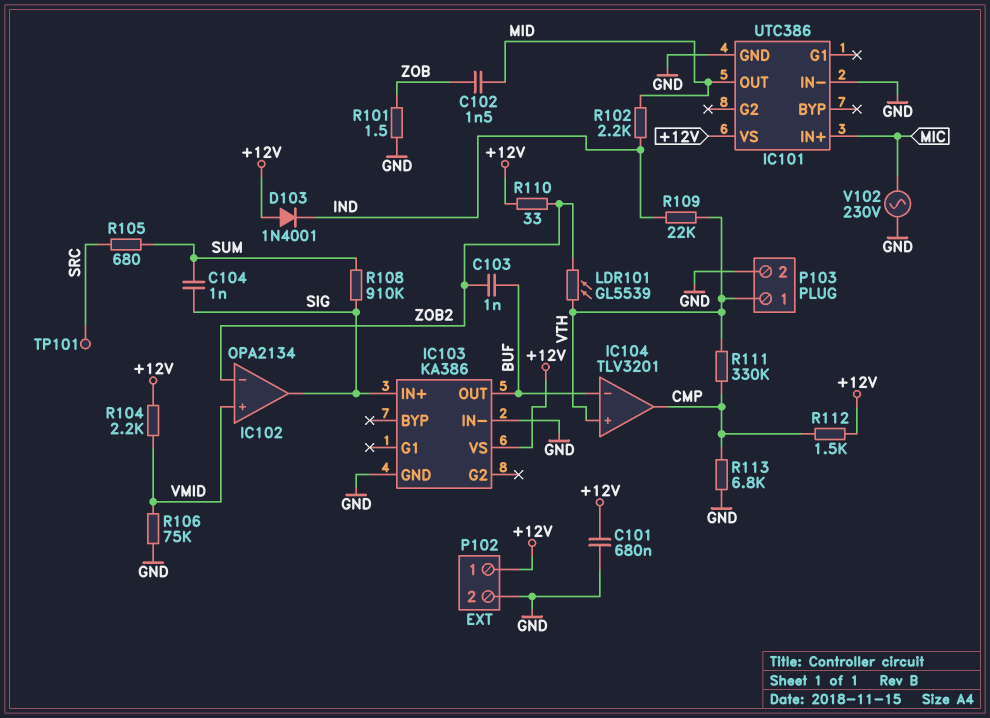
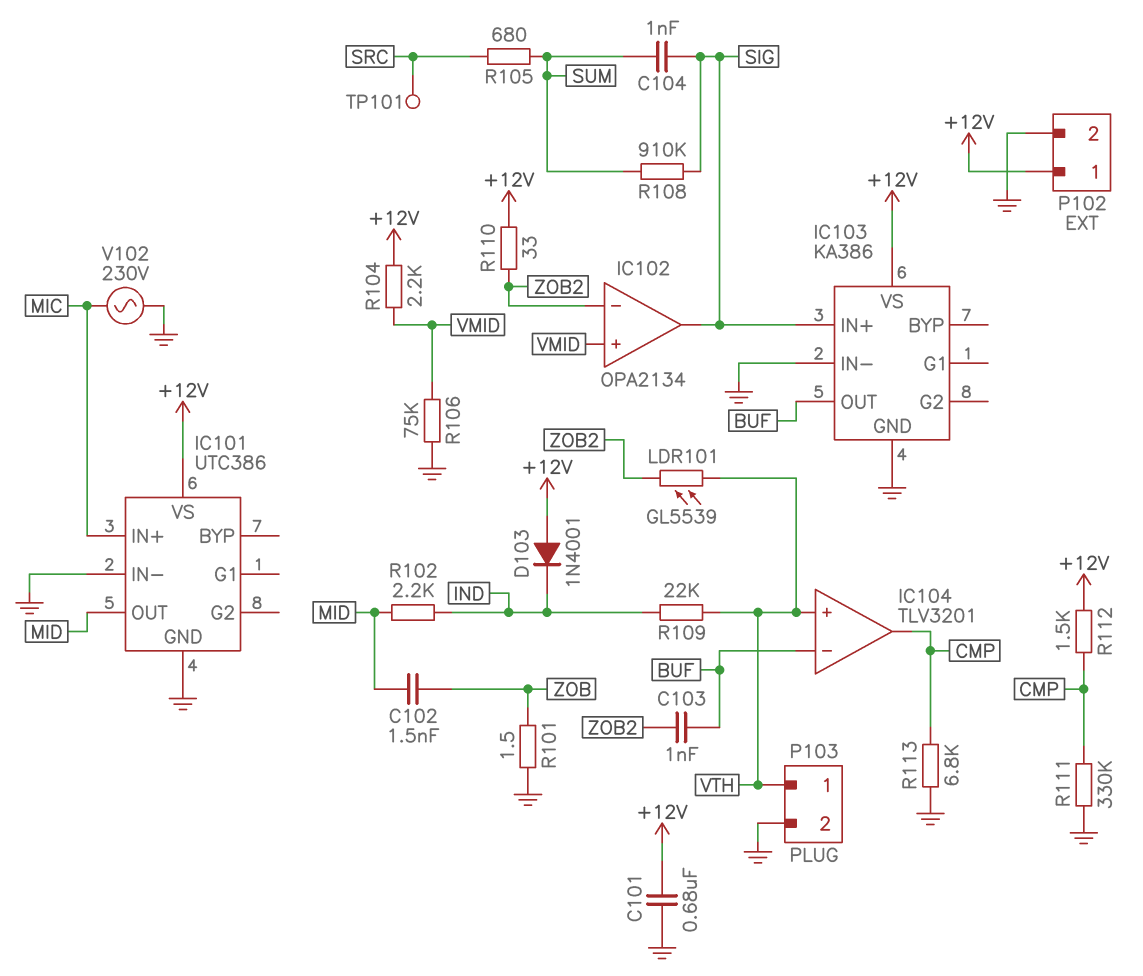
R111: 330k (CMP, VTH) -> 330k (CMP, GND)

